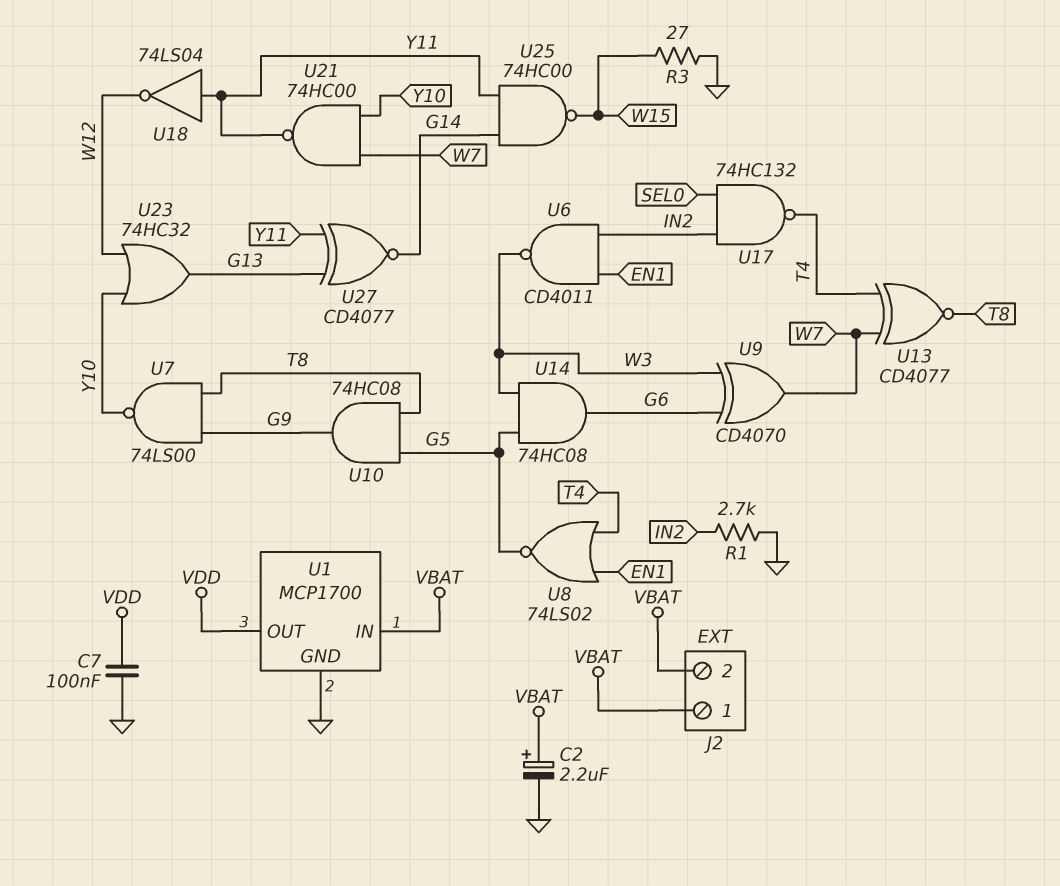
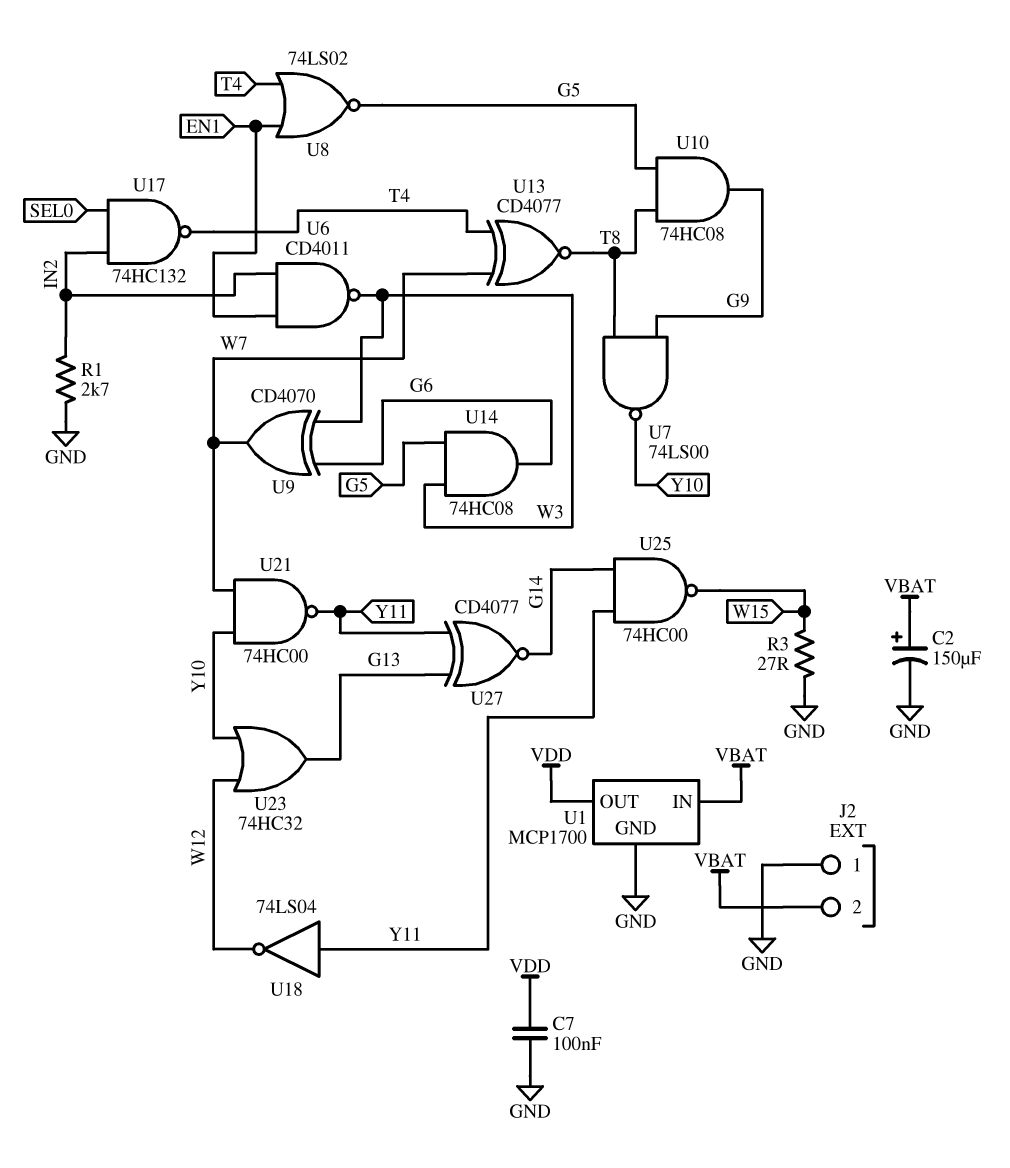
C2: 2.2uF (plus VBAT, minus GND) -> 150uF (plus VBAT, minus GND)
J2 pin 1: VBAT -> GND

